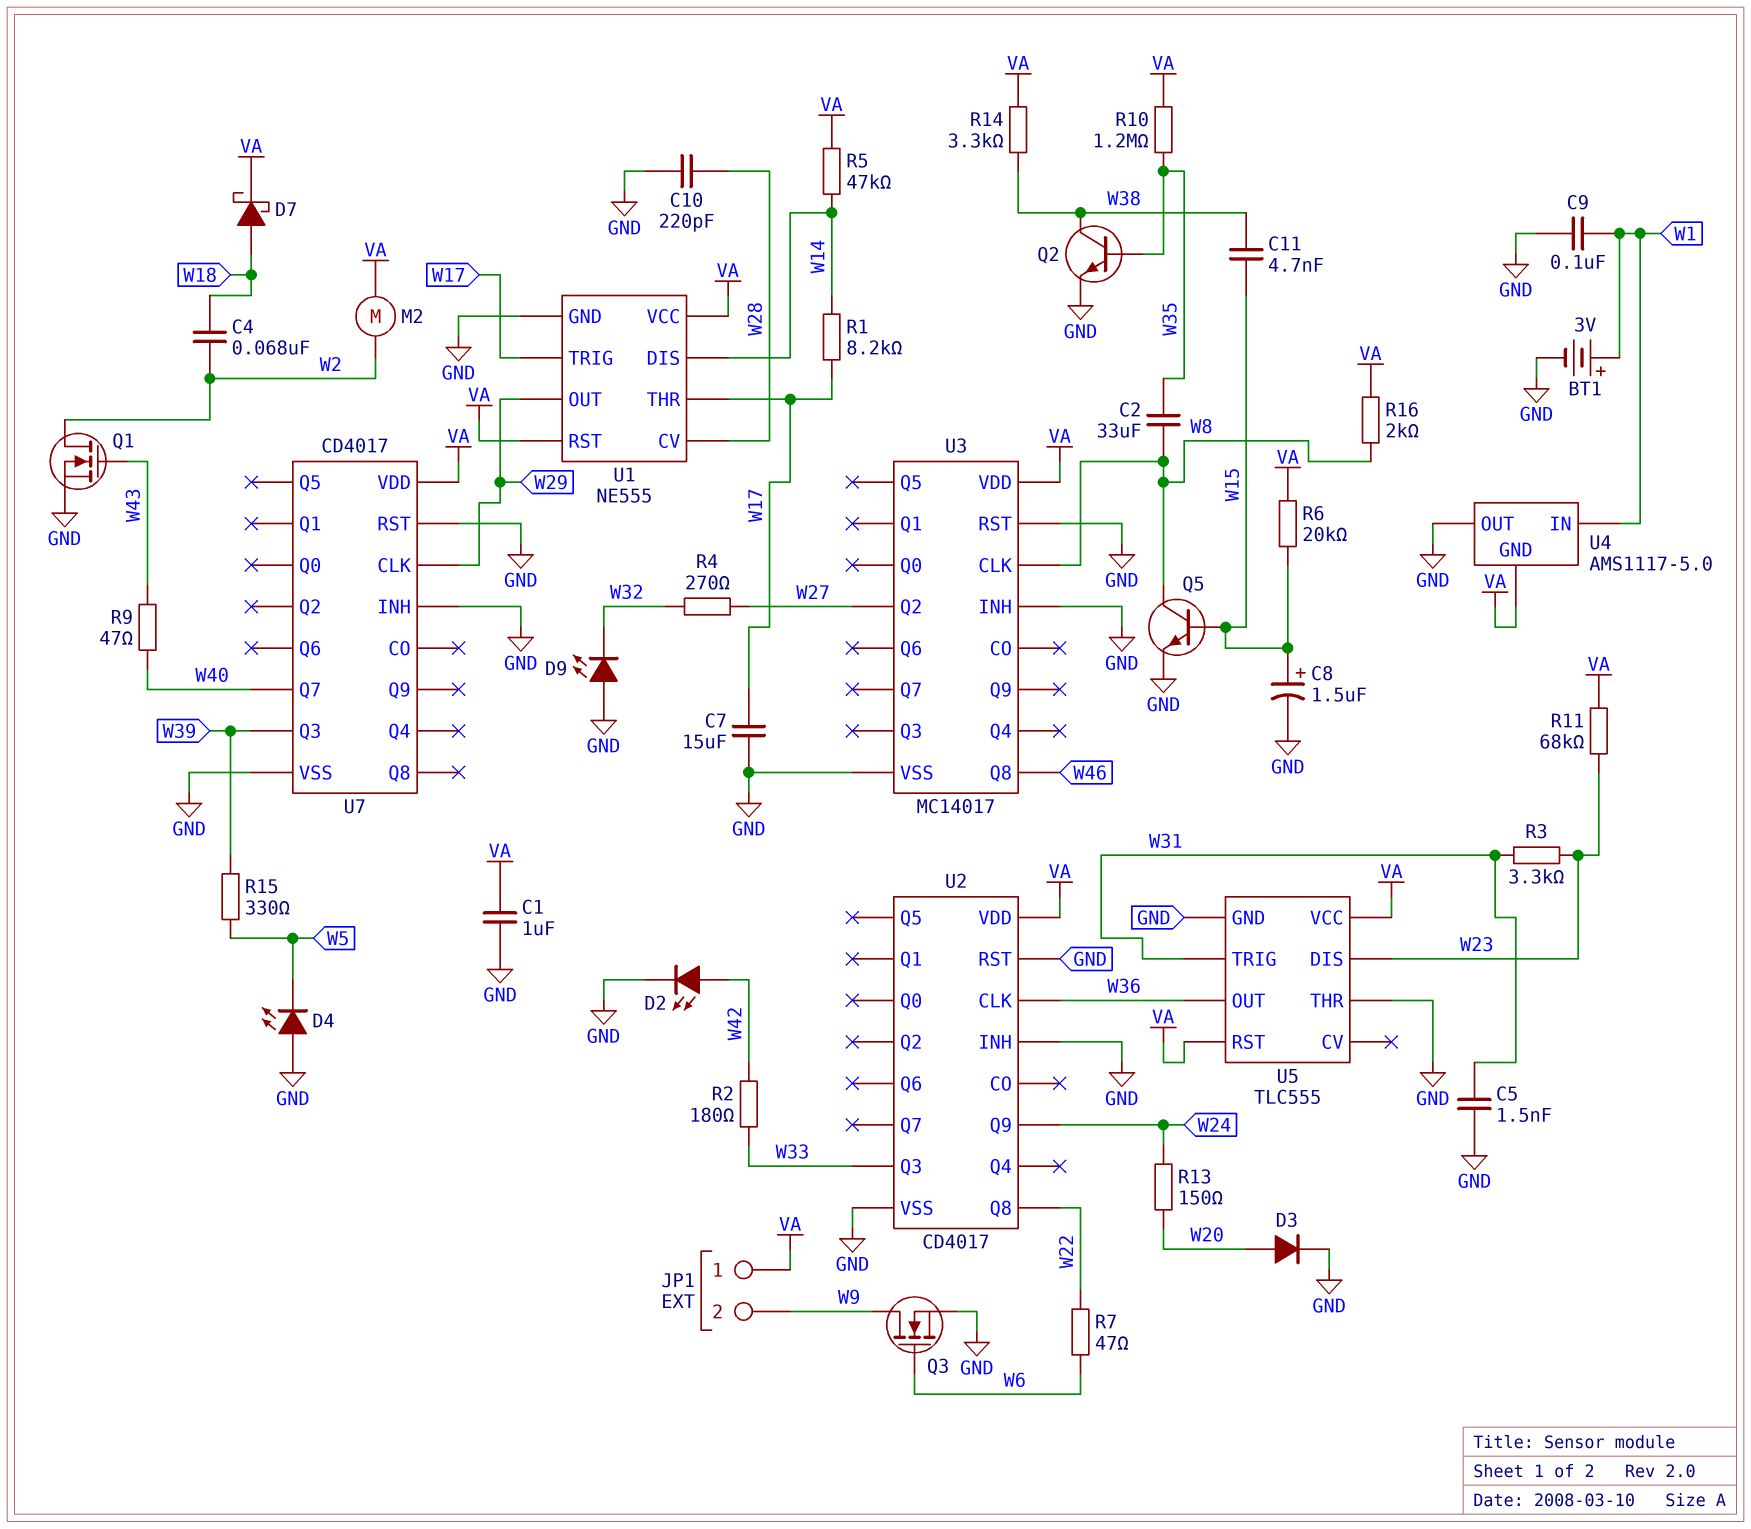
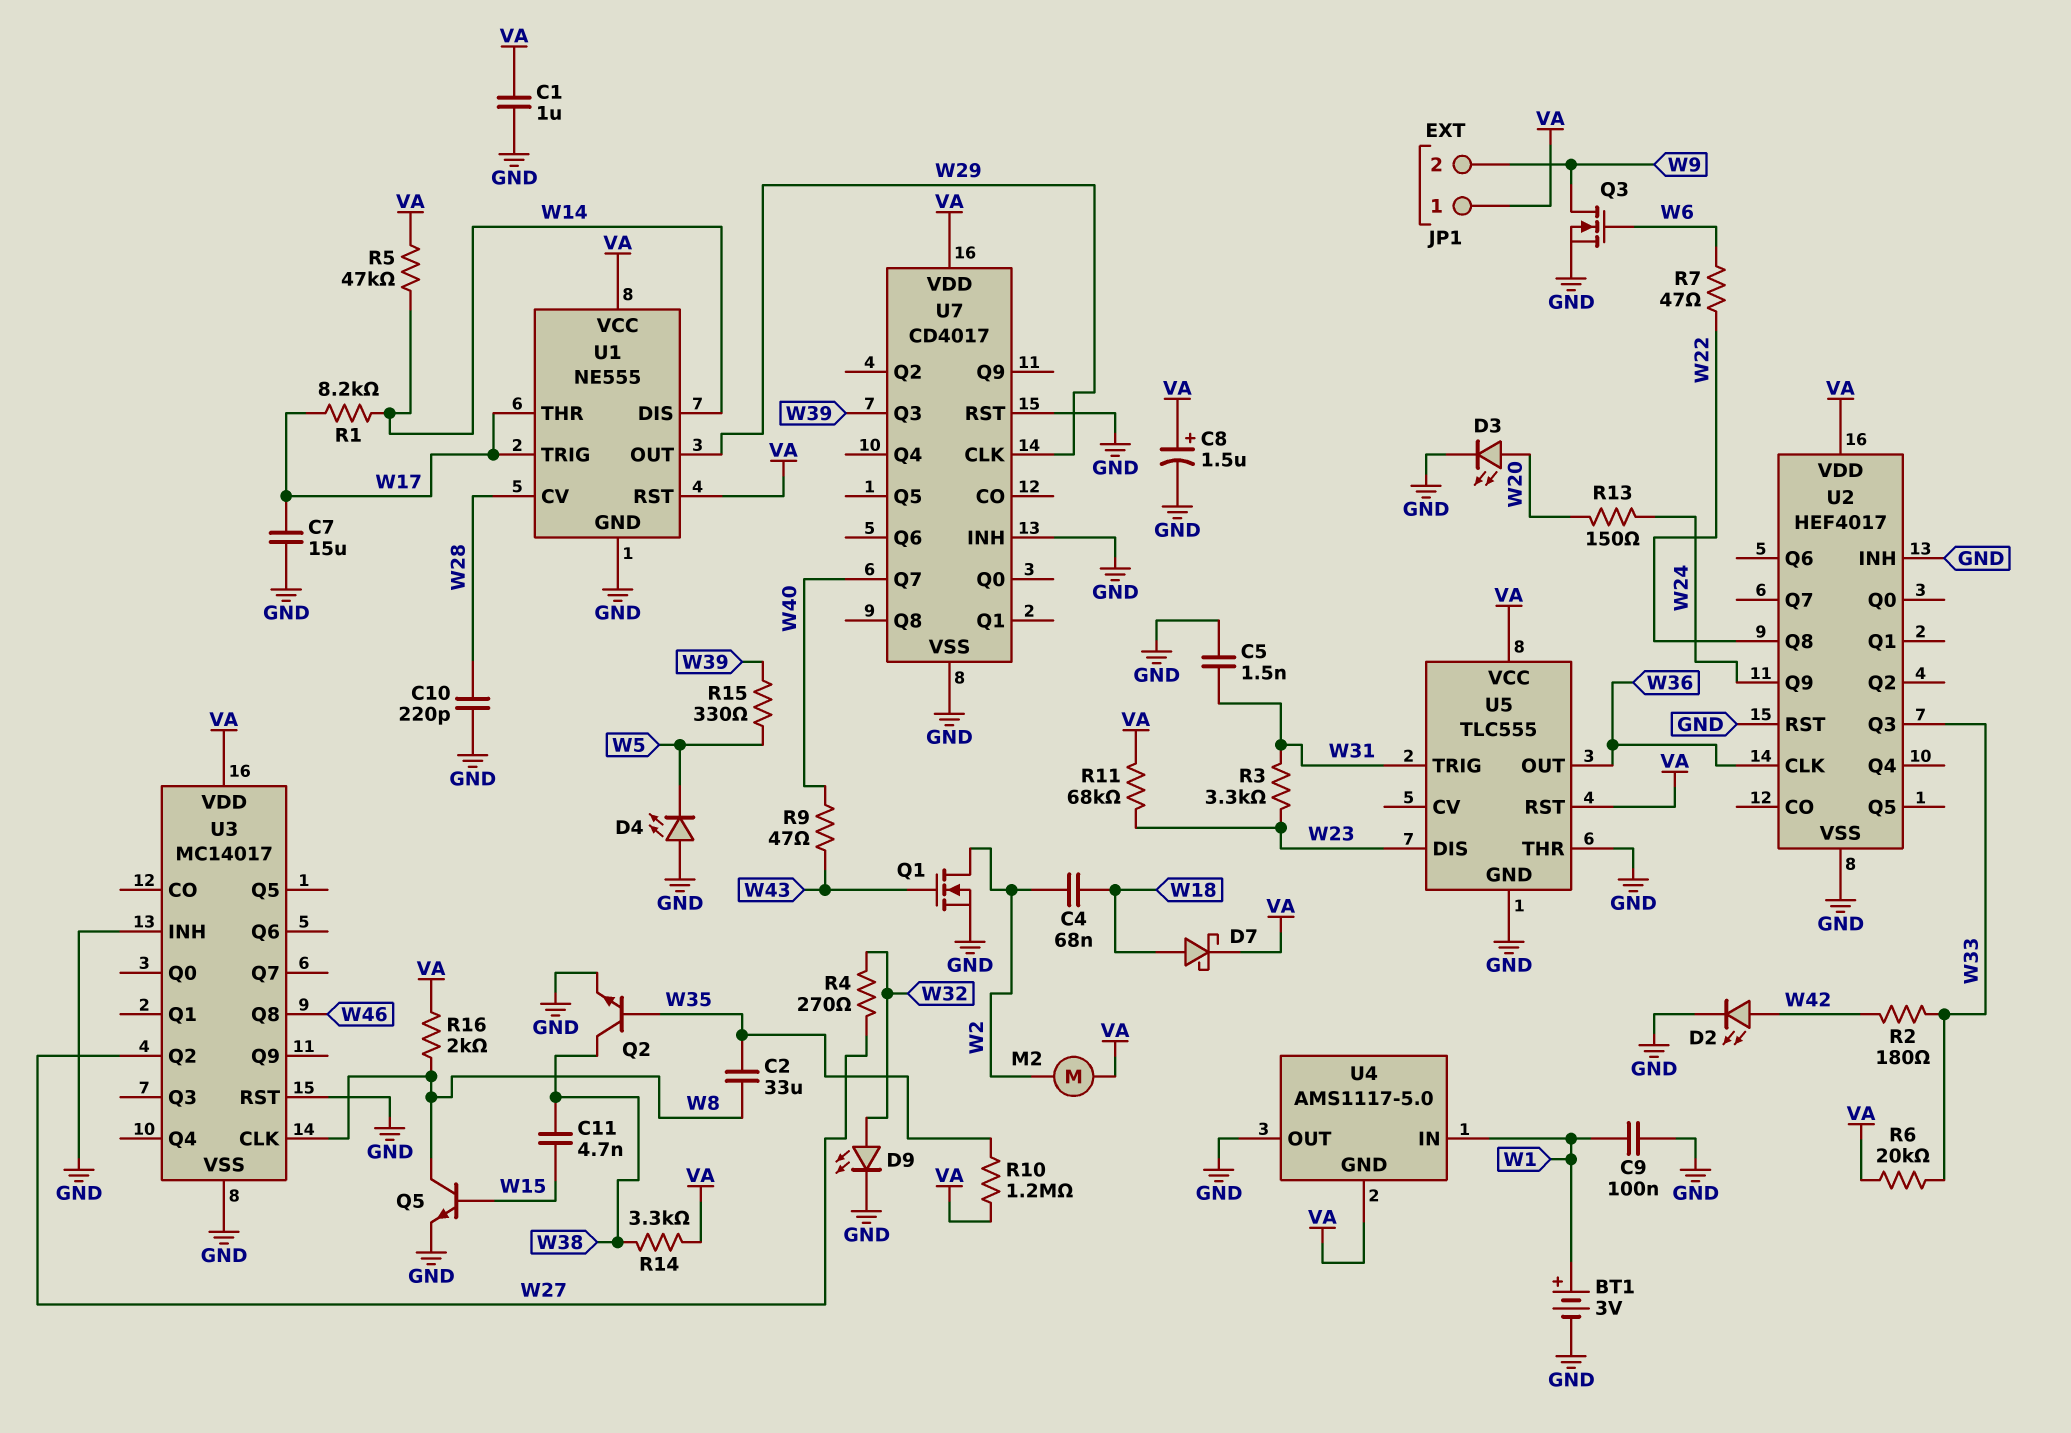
C8: 1.5uF (plus W15, minus GND) -> 1.5uF (plus VA, minus GND)
D3: diode (A W20, K GND) -> LED (A W20, K GND)
D9: LED (A GND, K W32) -> LED (A W32, K GND)
R6: 20k (VA, W15) -> 20k (VA, W33)
U2: CD4017 -> HEF4017

